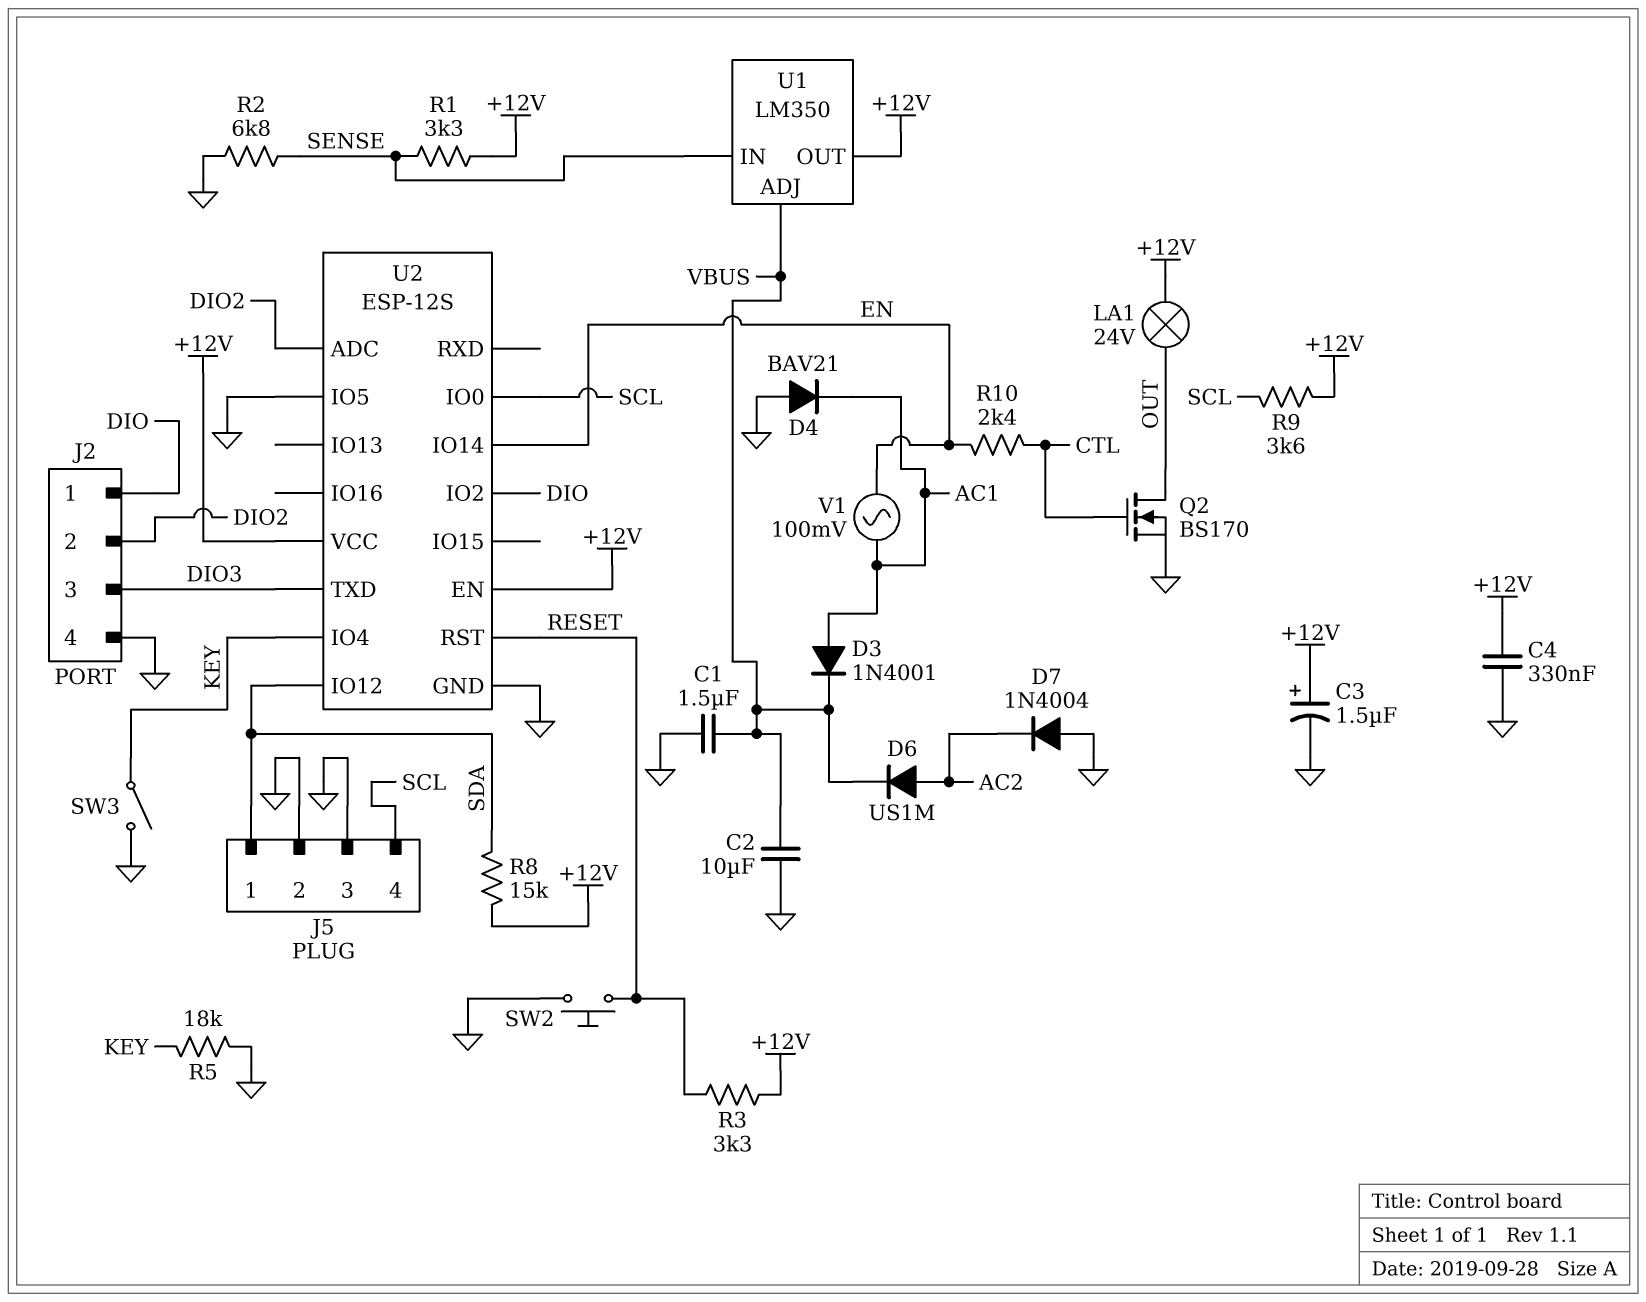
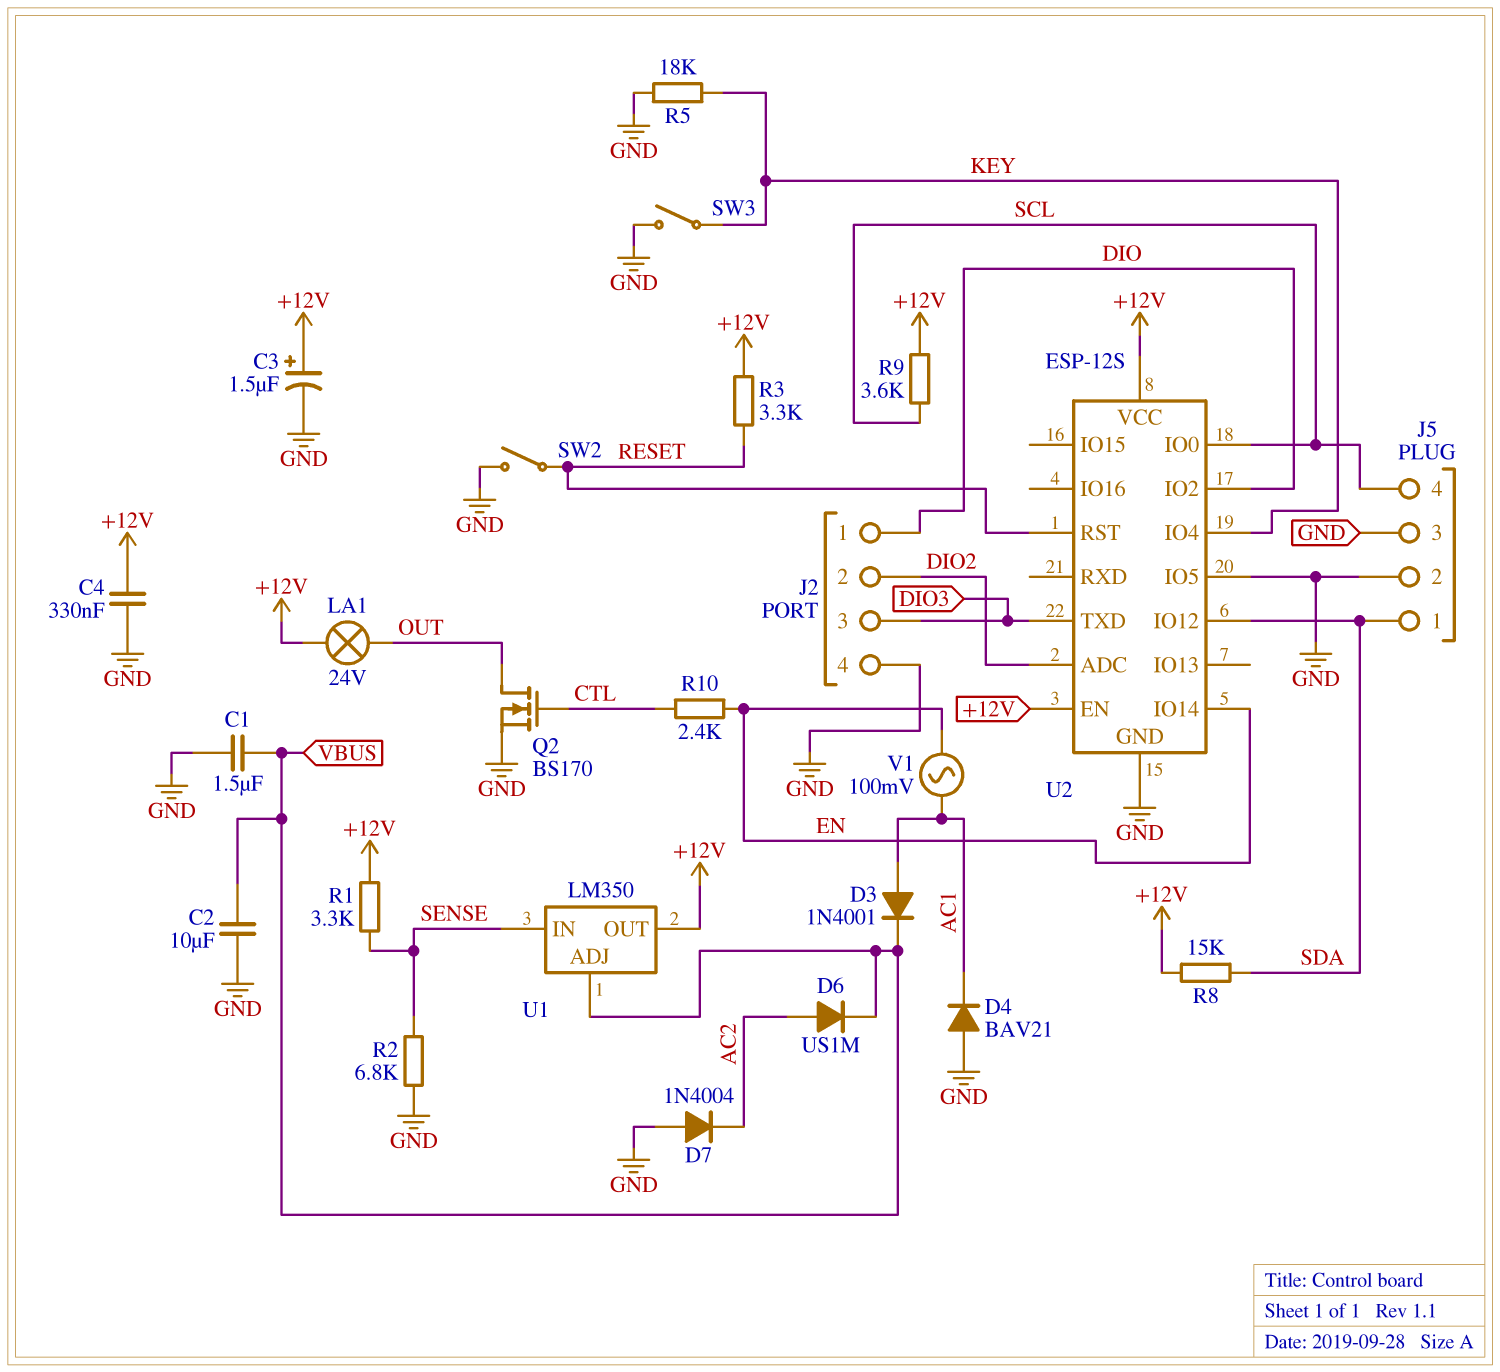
SW2: button (GND, RESET) -> switch (GND, RESET)

